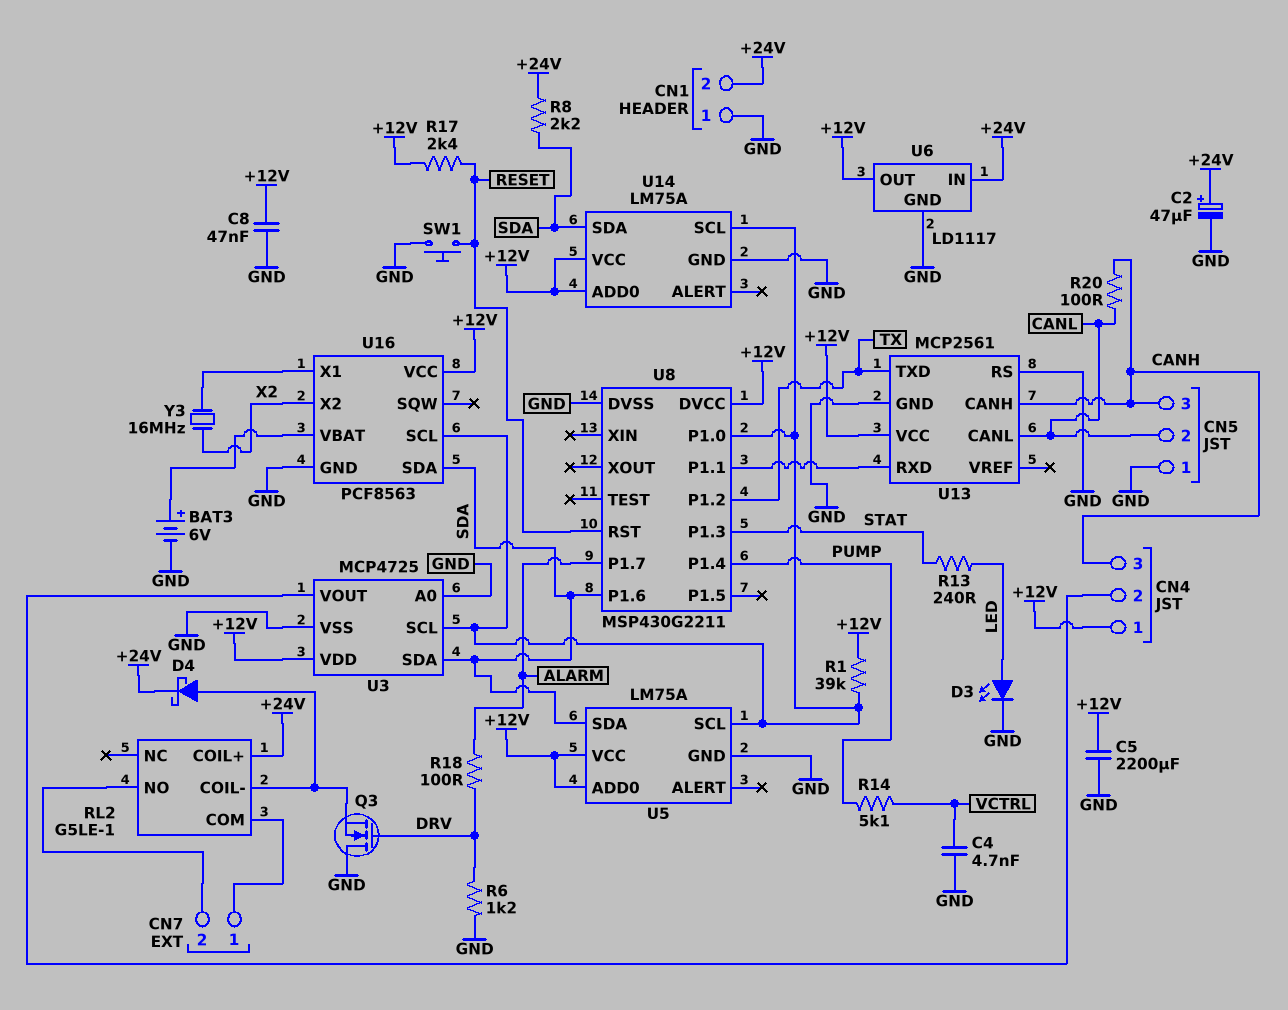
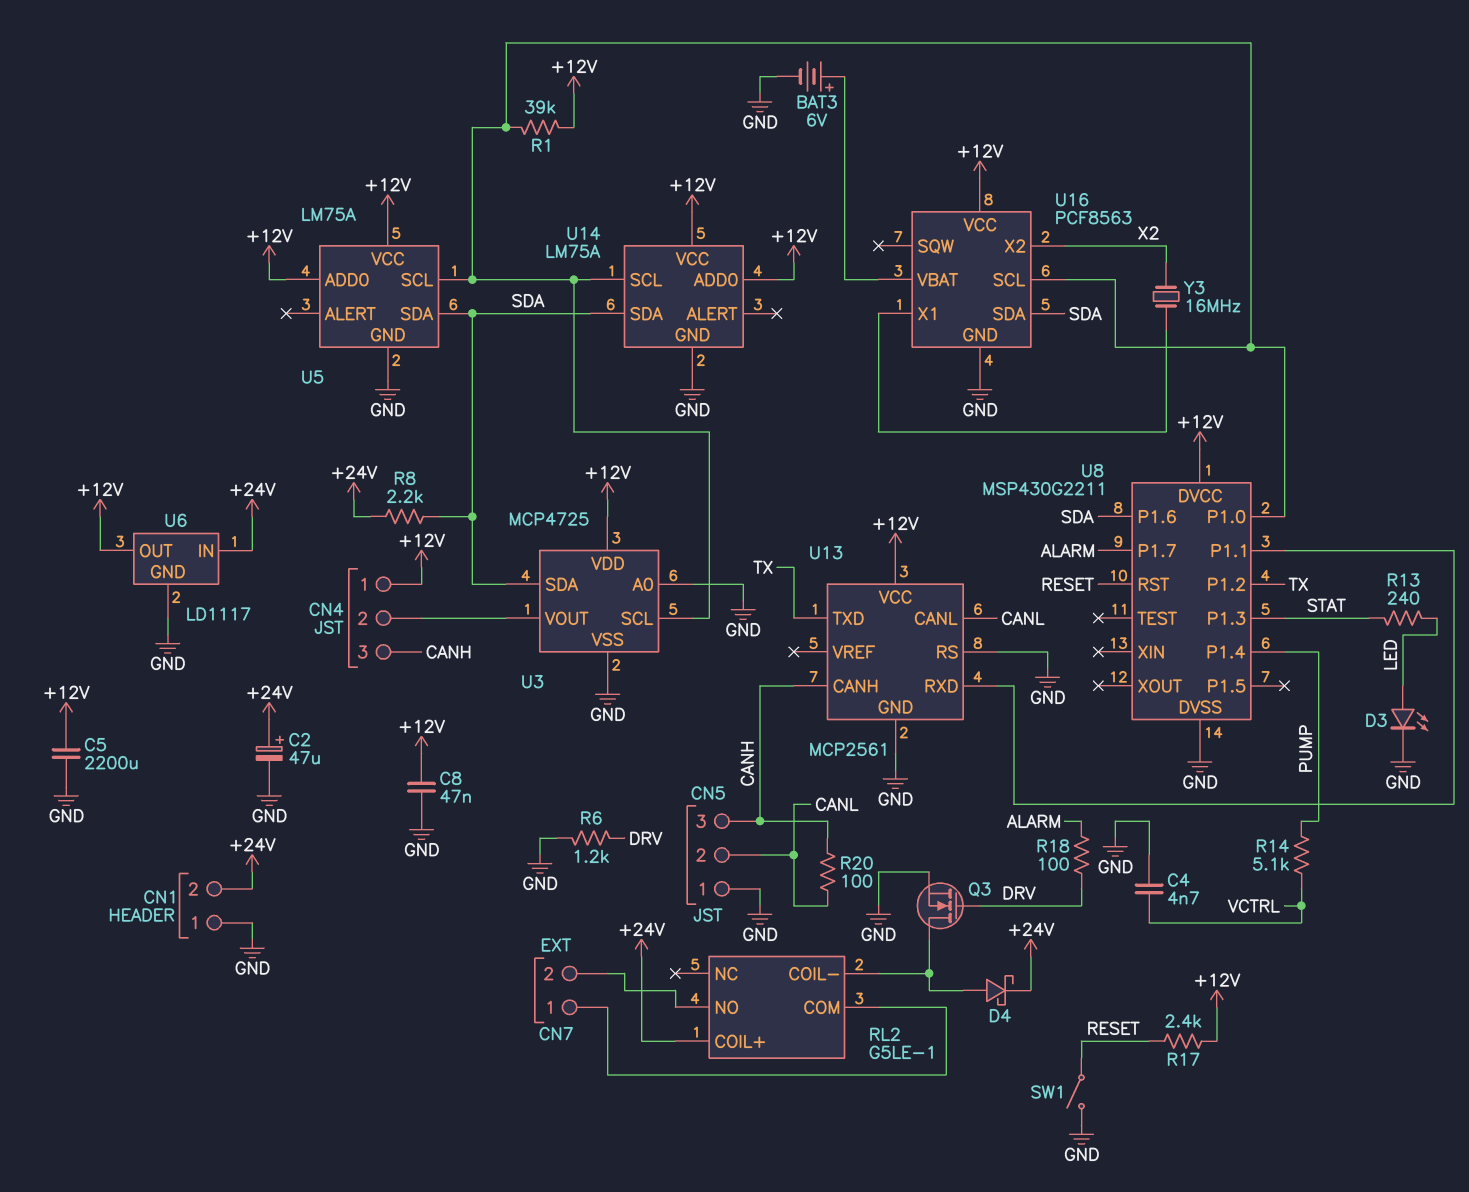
Q3: NMOS (G DRV, D GND, S RL2/COIL-) -> NMOS (G DRV, D RL2/COIL-, S GND)
SW1: button (GND, RESET) -> switch (GND, RESET)

